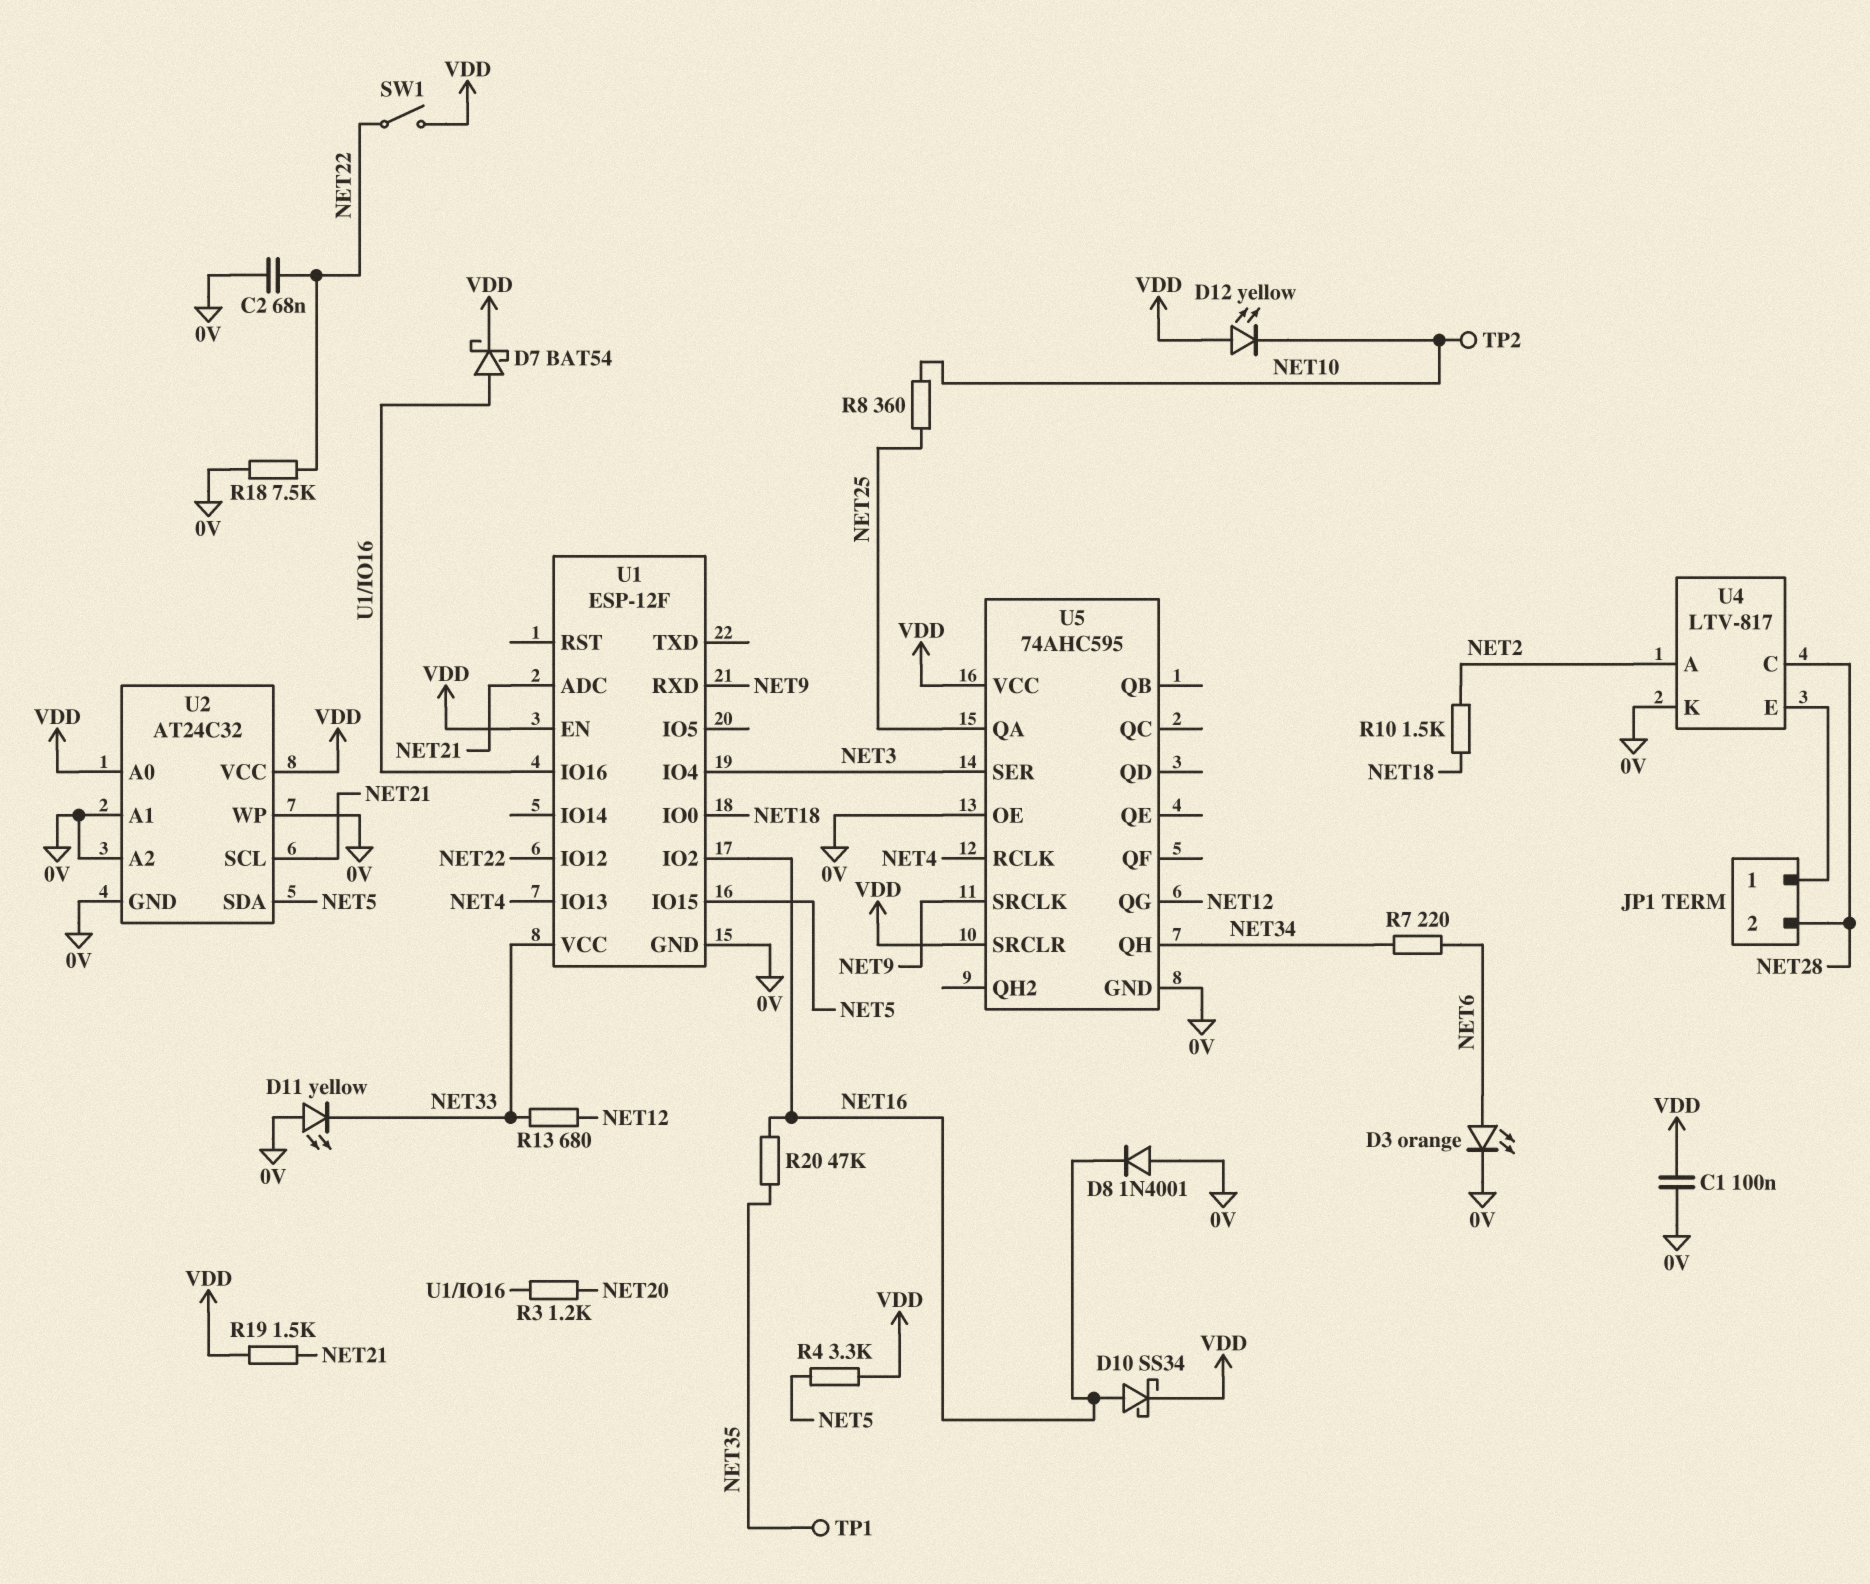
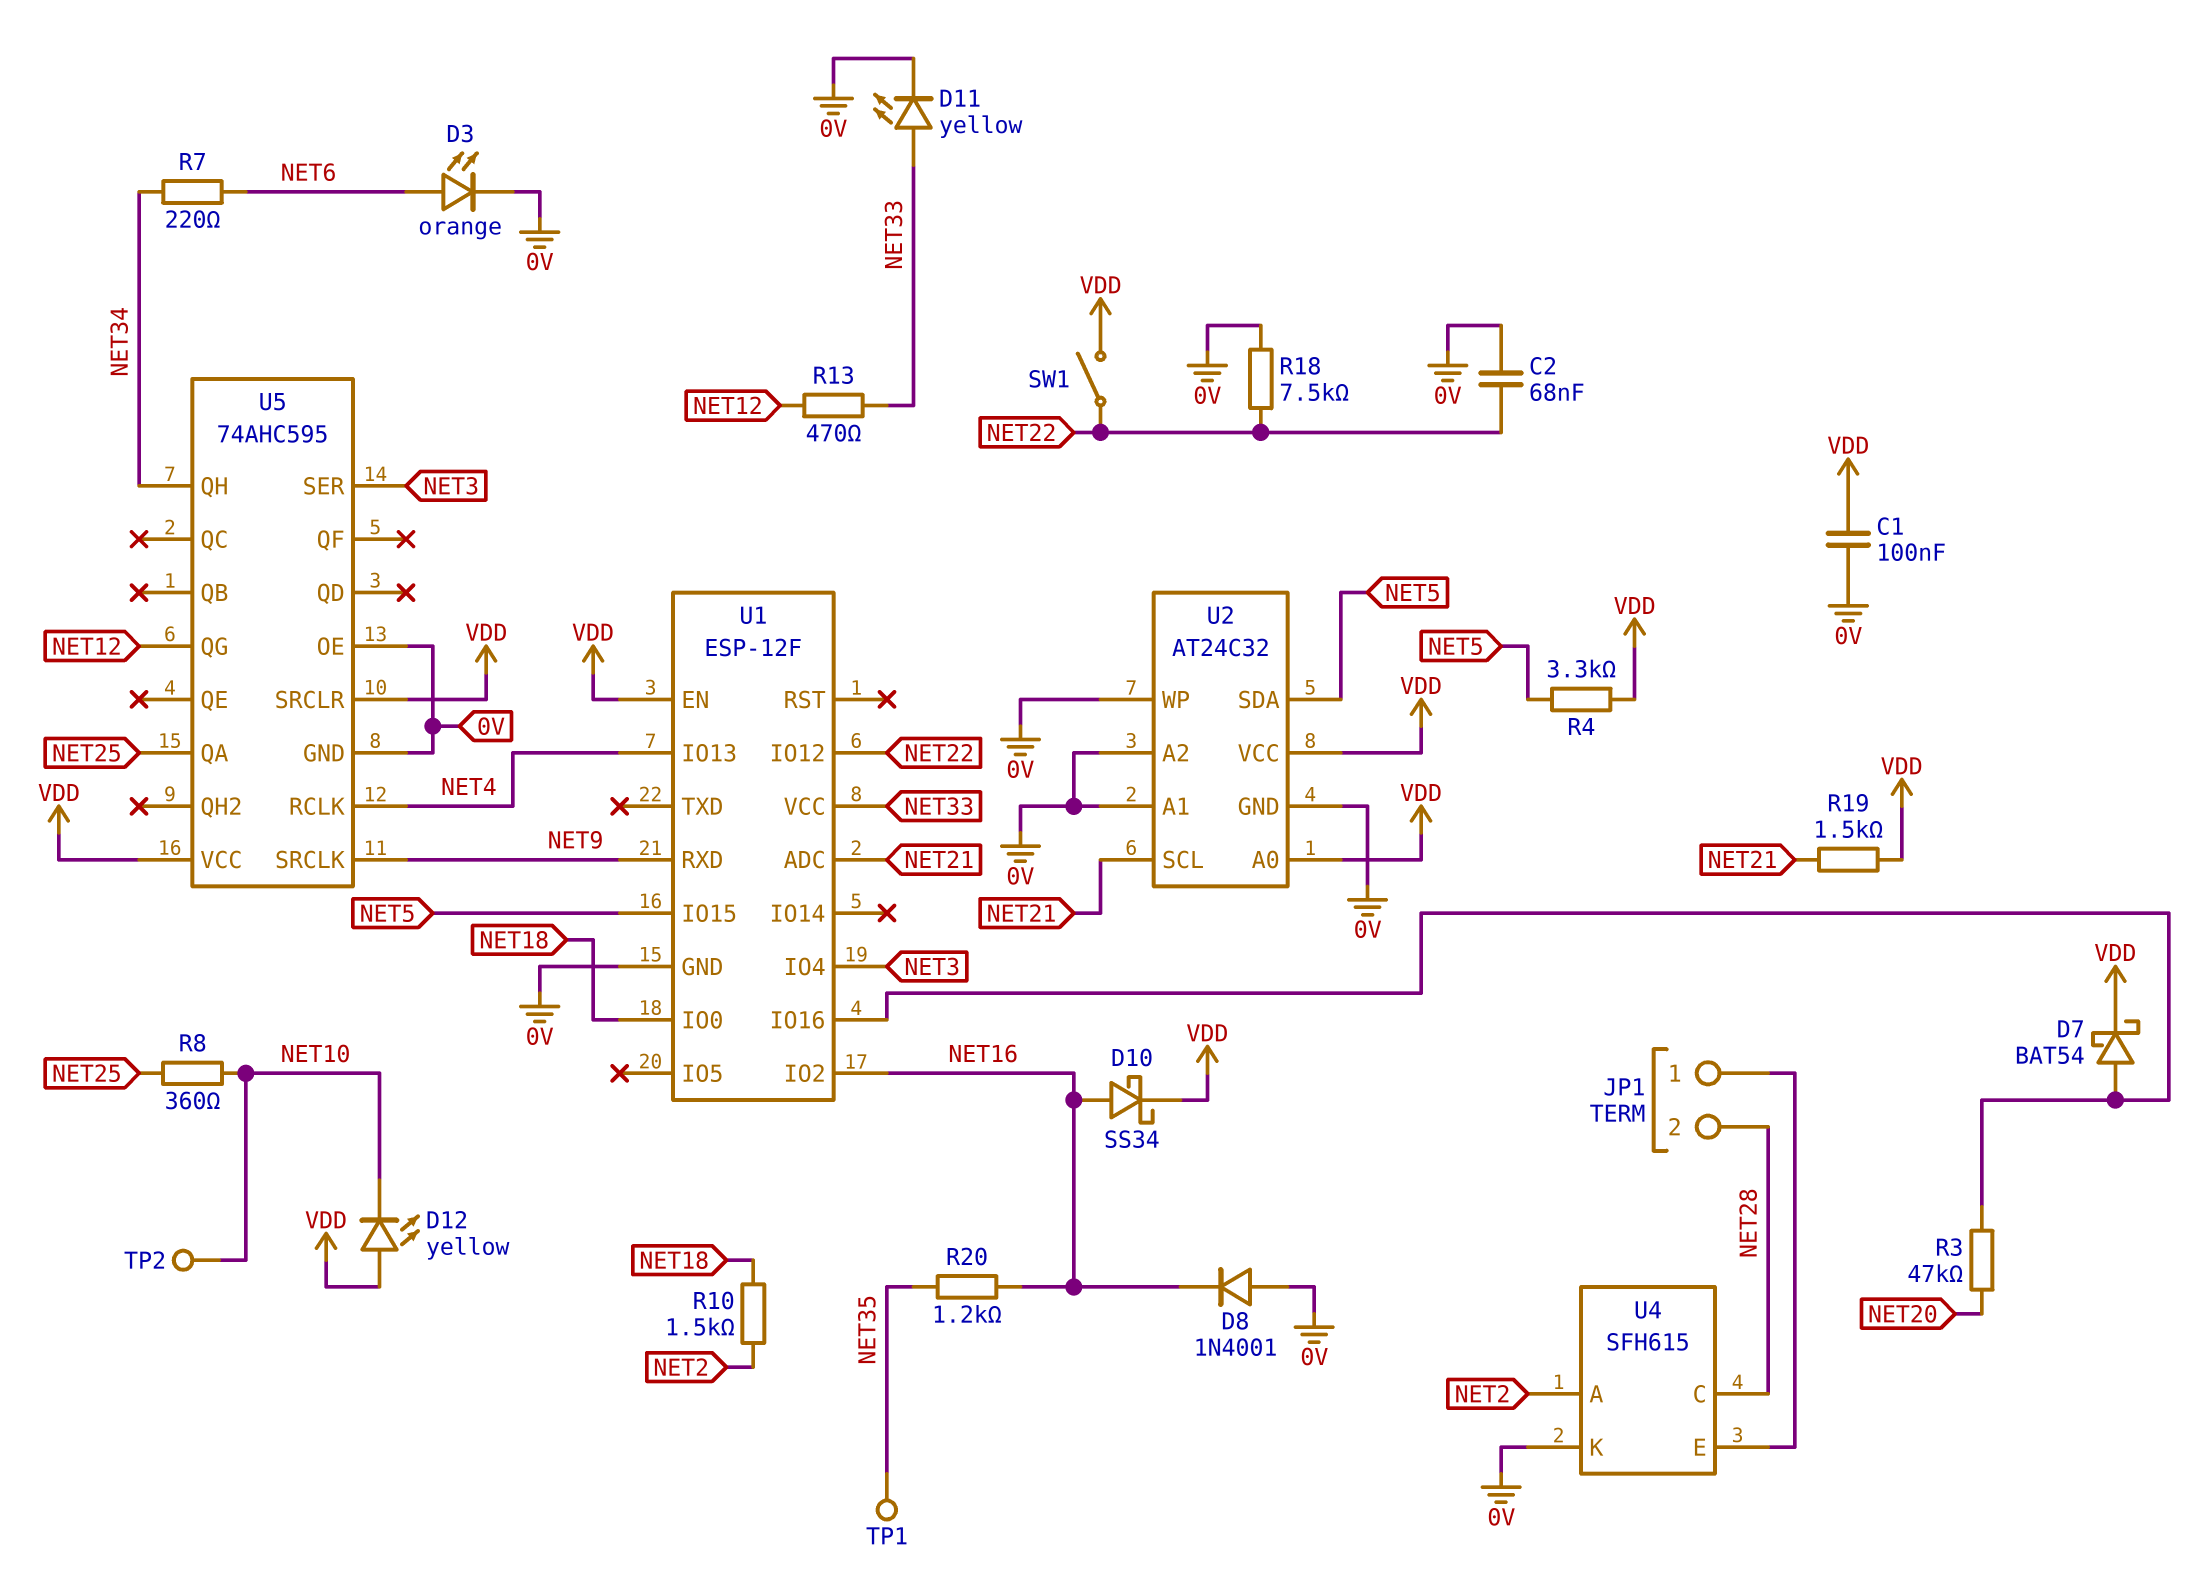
D11: LED yellow (A 0V, K NET33) -> LED yellow (A NET33, K 0V)
R3: 1.2k (NET20, U1/IO16) -> 47k (NET20, U1/IO16)
R13: 680 (NET12, NET33) -> 470 (NET12, NET33)
R20: 47k (NET16, NET35) -> 1.2k (NET16, NET35)
U4: LTV-817 -> SFH615

